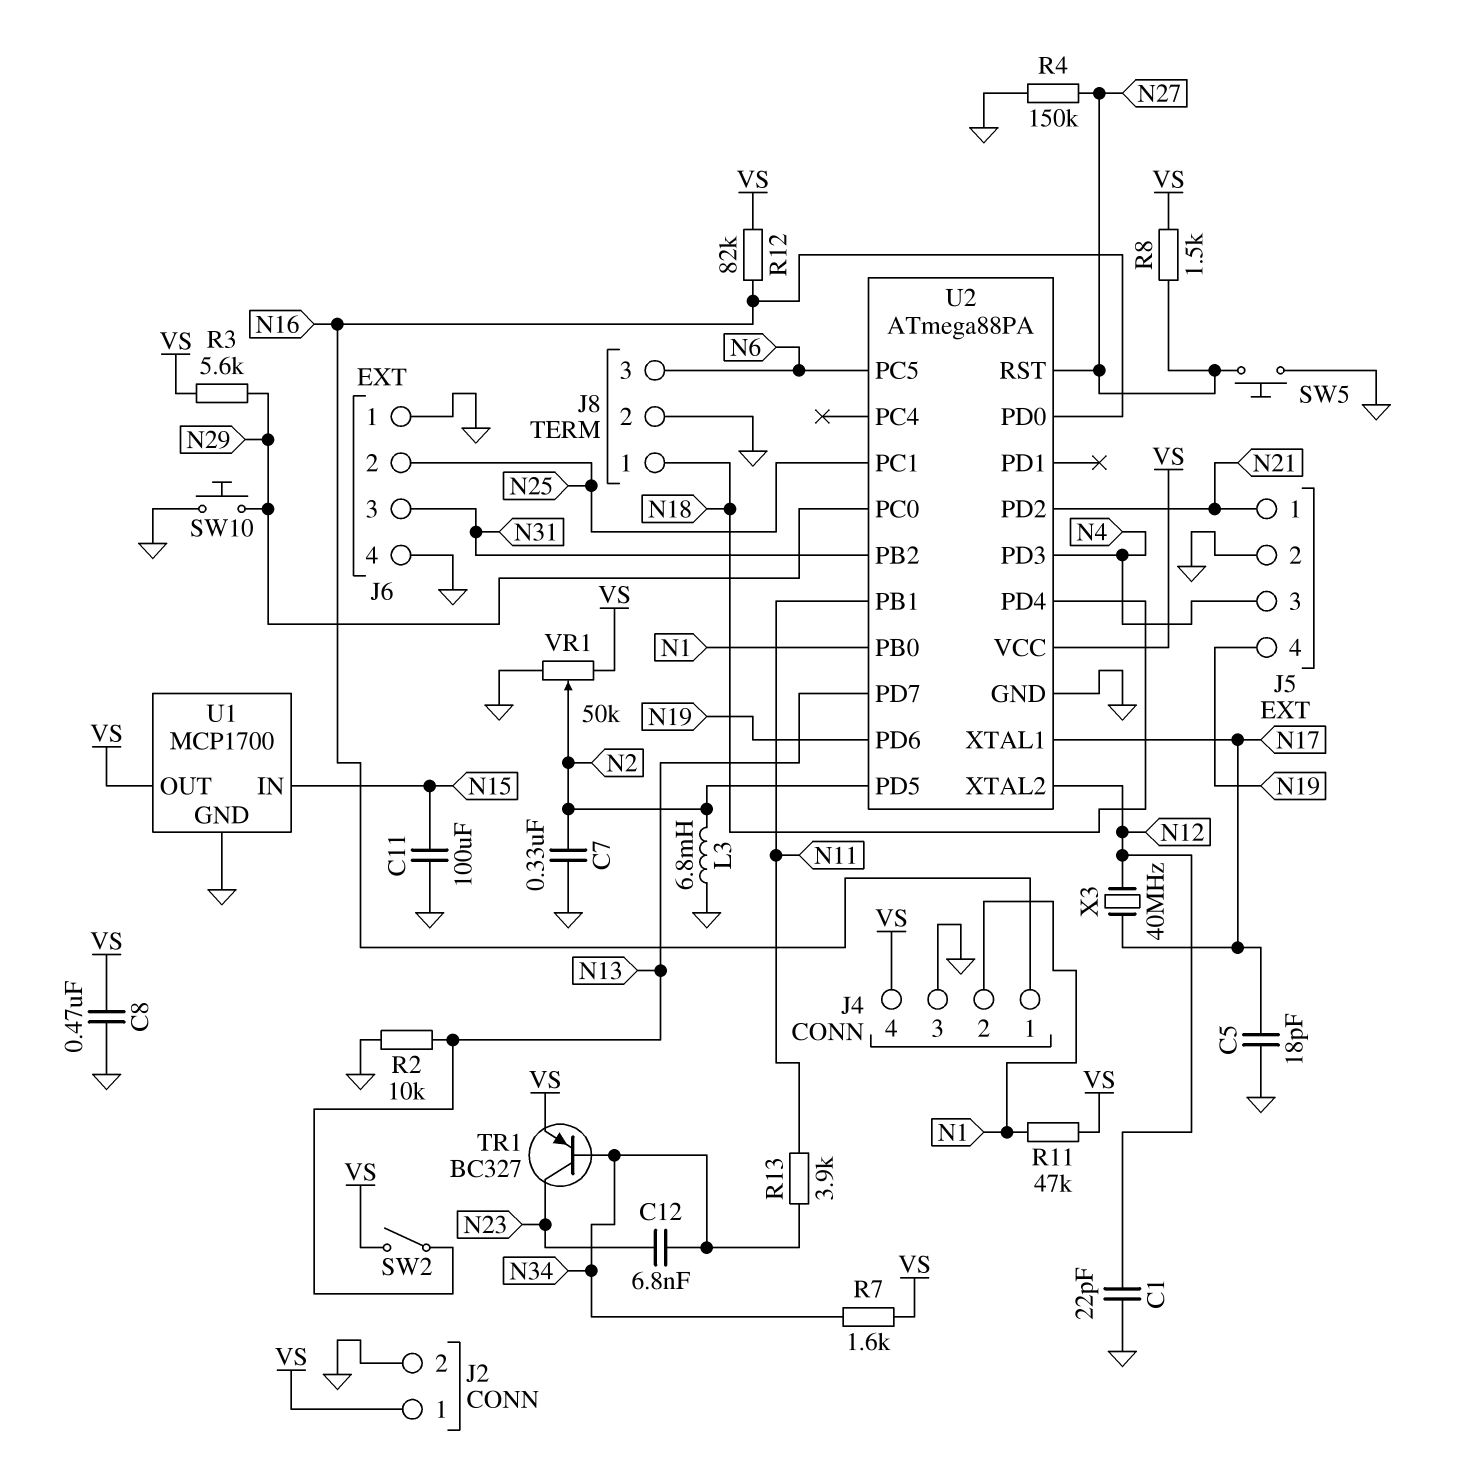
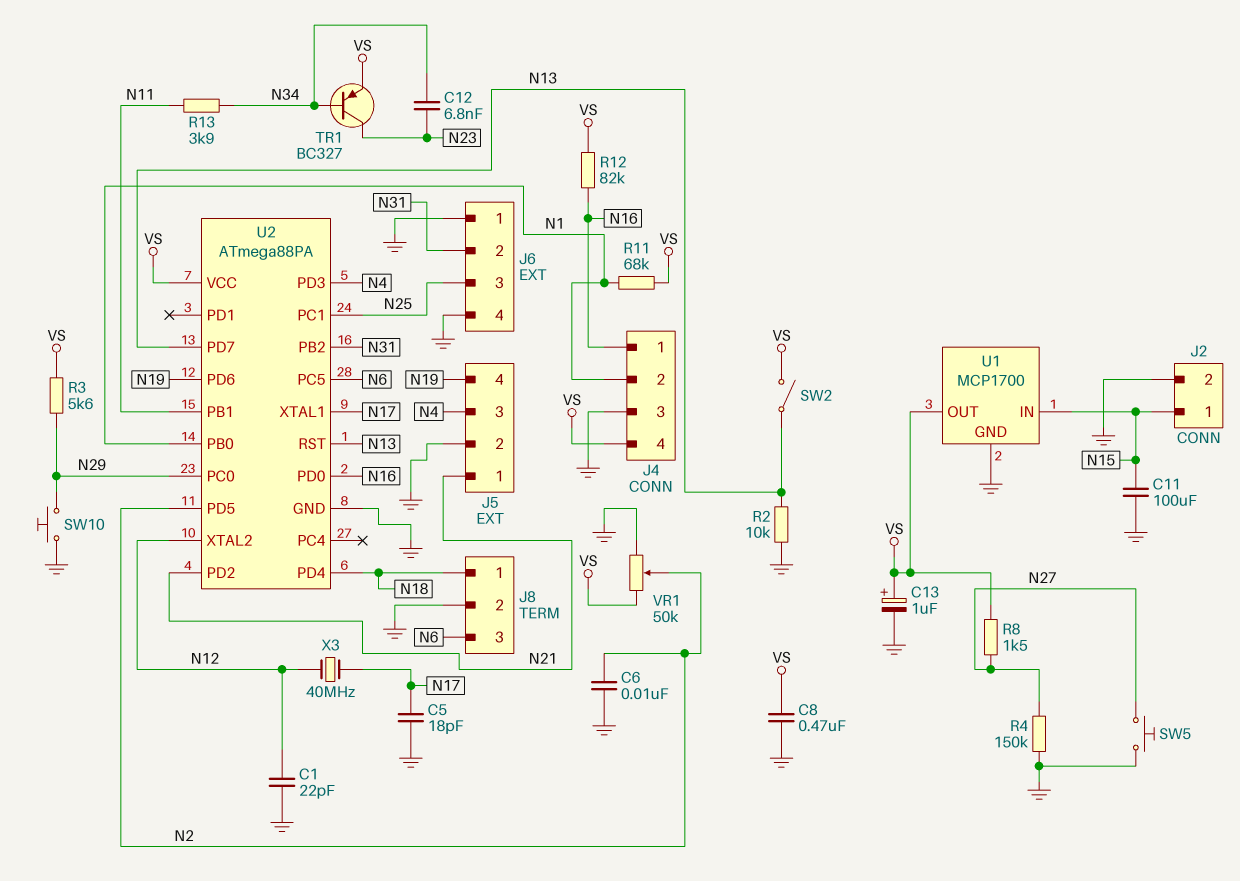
C6: none -> 10nF (GND, N2)
C7: 330nF (GND, N2) -> none
C13: none -> 1uF (plus VS, minus GND)
J2 pin 1: VS -> N15
J6 pin 2: N25 -> N31
J6 pin 3: N31 -> N25
L3: 6.8mH (GND, N2) -> none
R7: 1.6k (N34, VS) -> none
R11: 47k (N1, VS) -> 68k (N1, VS)
U2 pin RST: N27 -> N13

